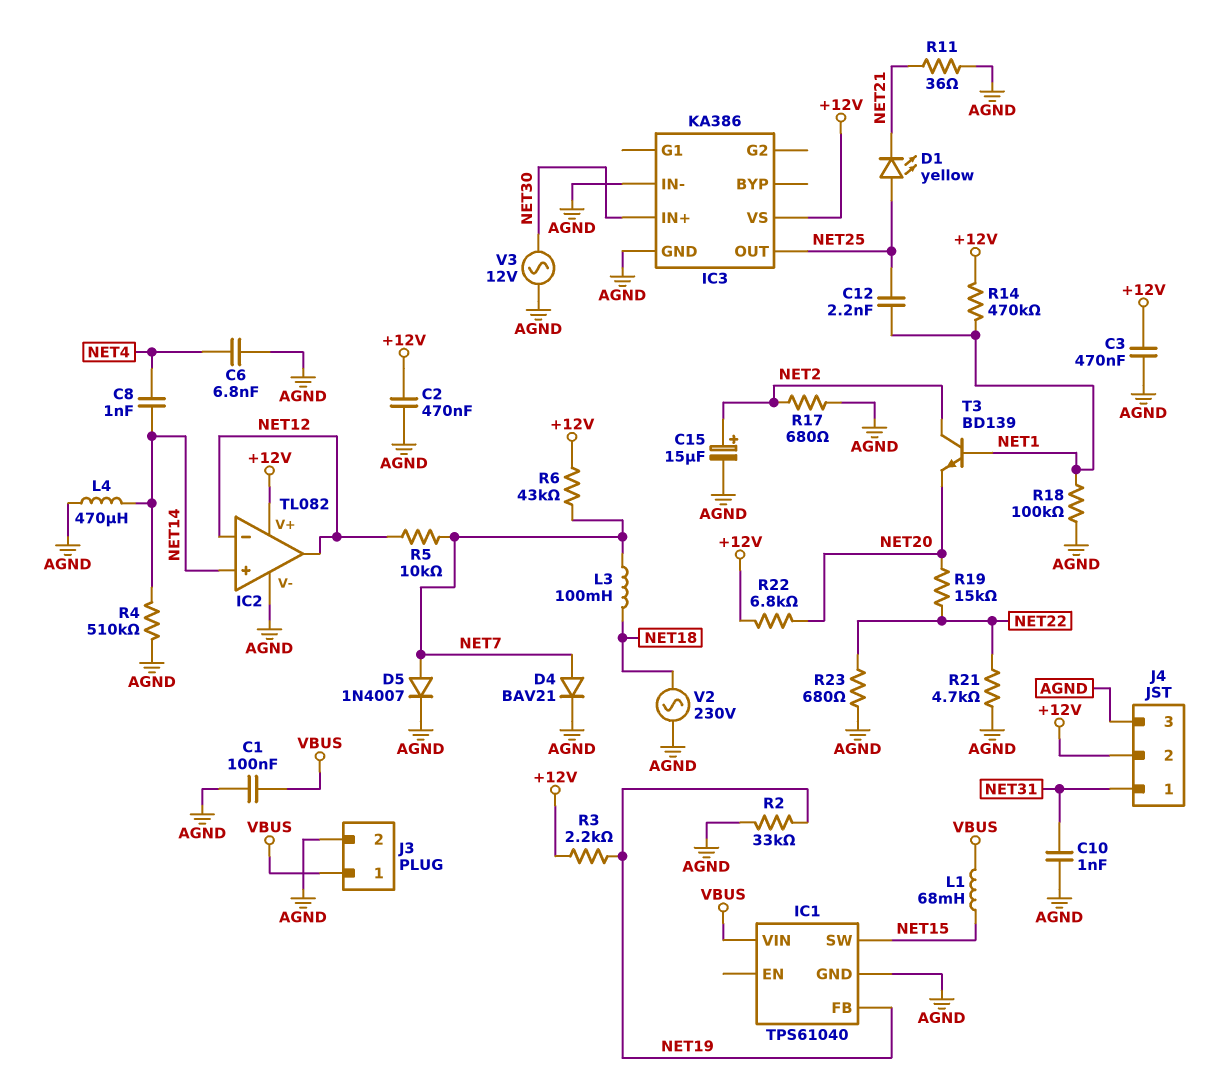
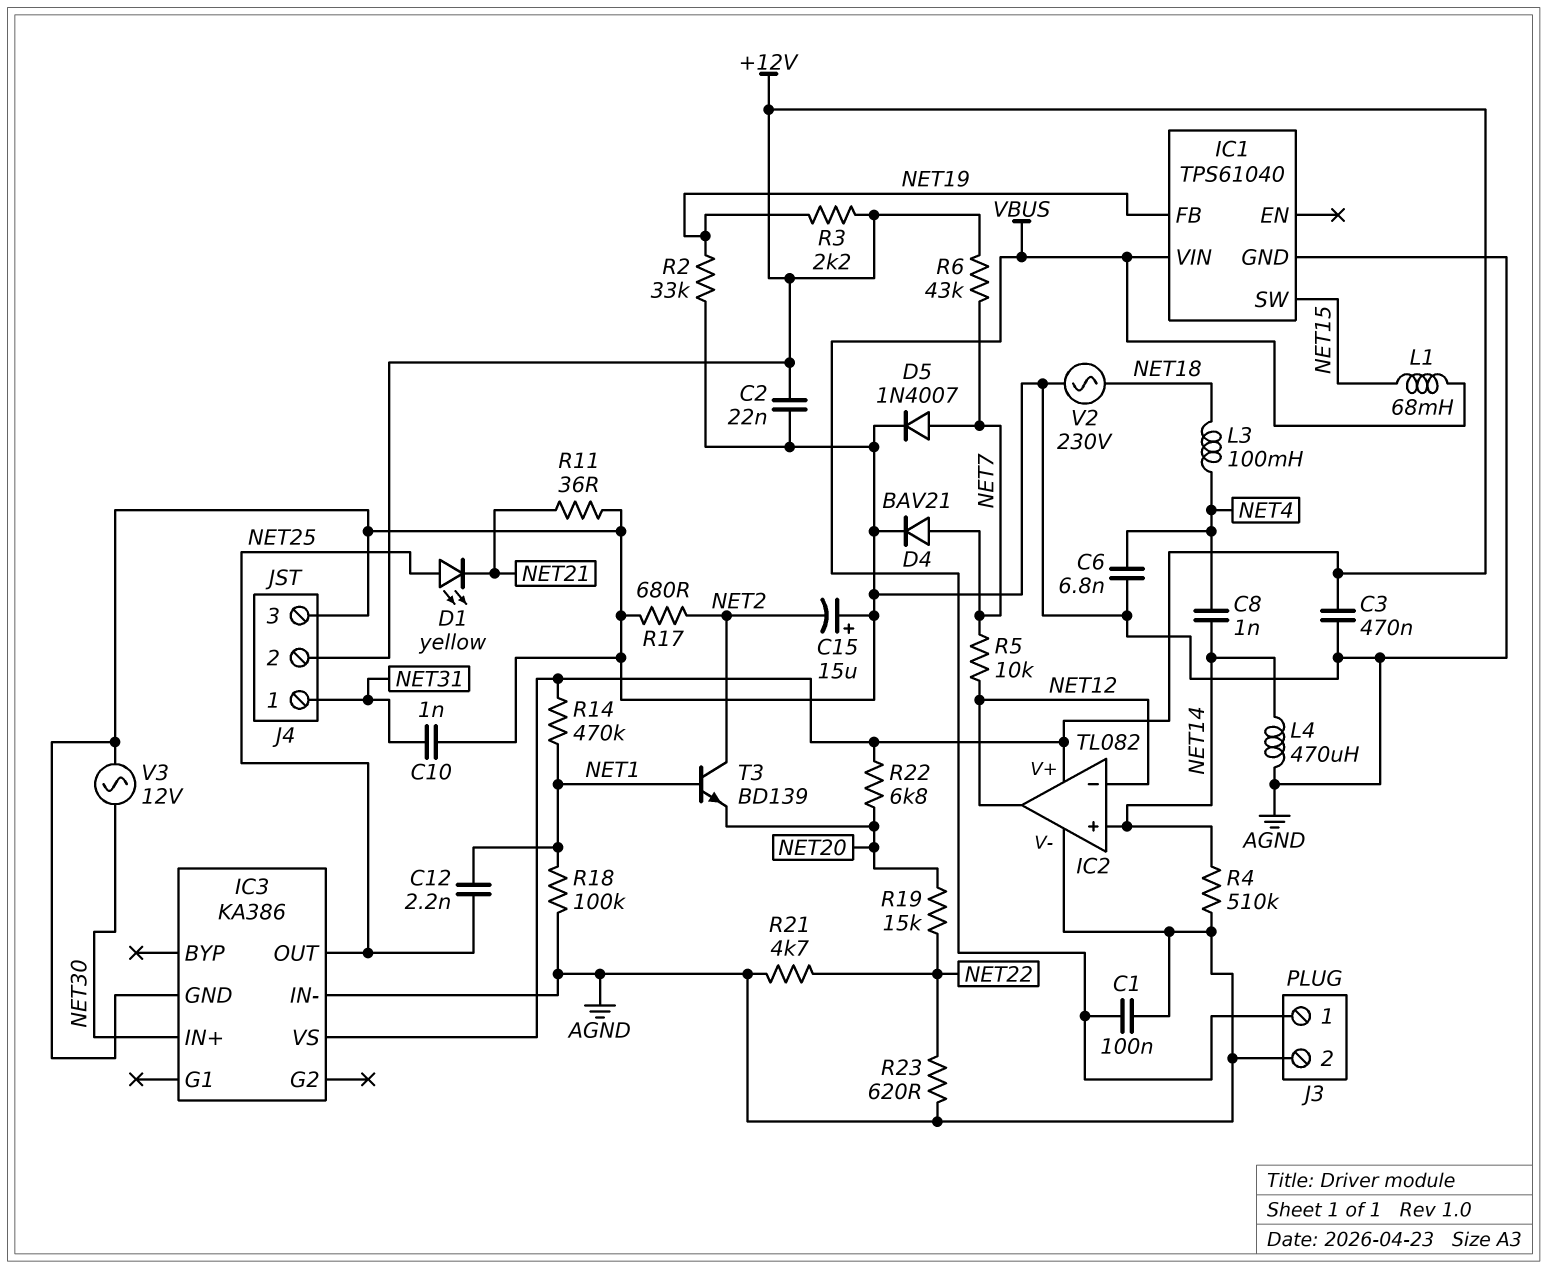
C2: 470nF (+12V, AGND) -> 22nF (+12V, AGND)
C15: 15uF (plus NET2, minus AGND) -> 15uF (plus AGND, minus NET2)
L3: 100mH (NET7, NET18) -> 100mH (NET4, NET18)
R23: 680 (AGND, NET22) -> 620 (AGND, NET22)

